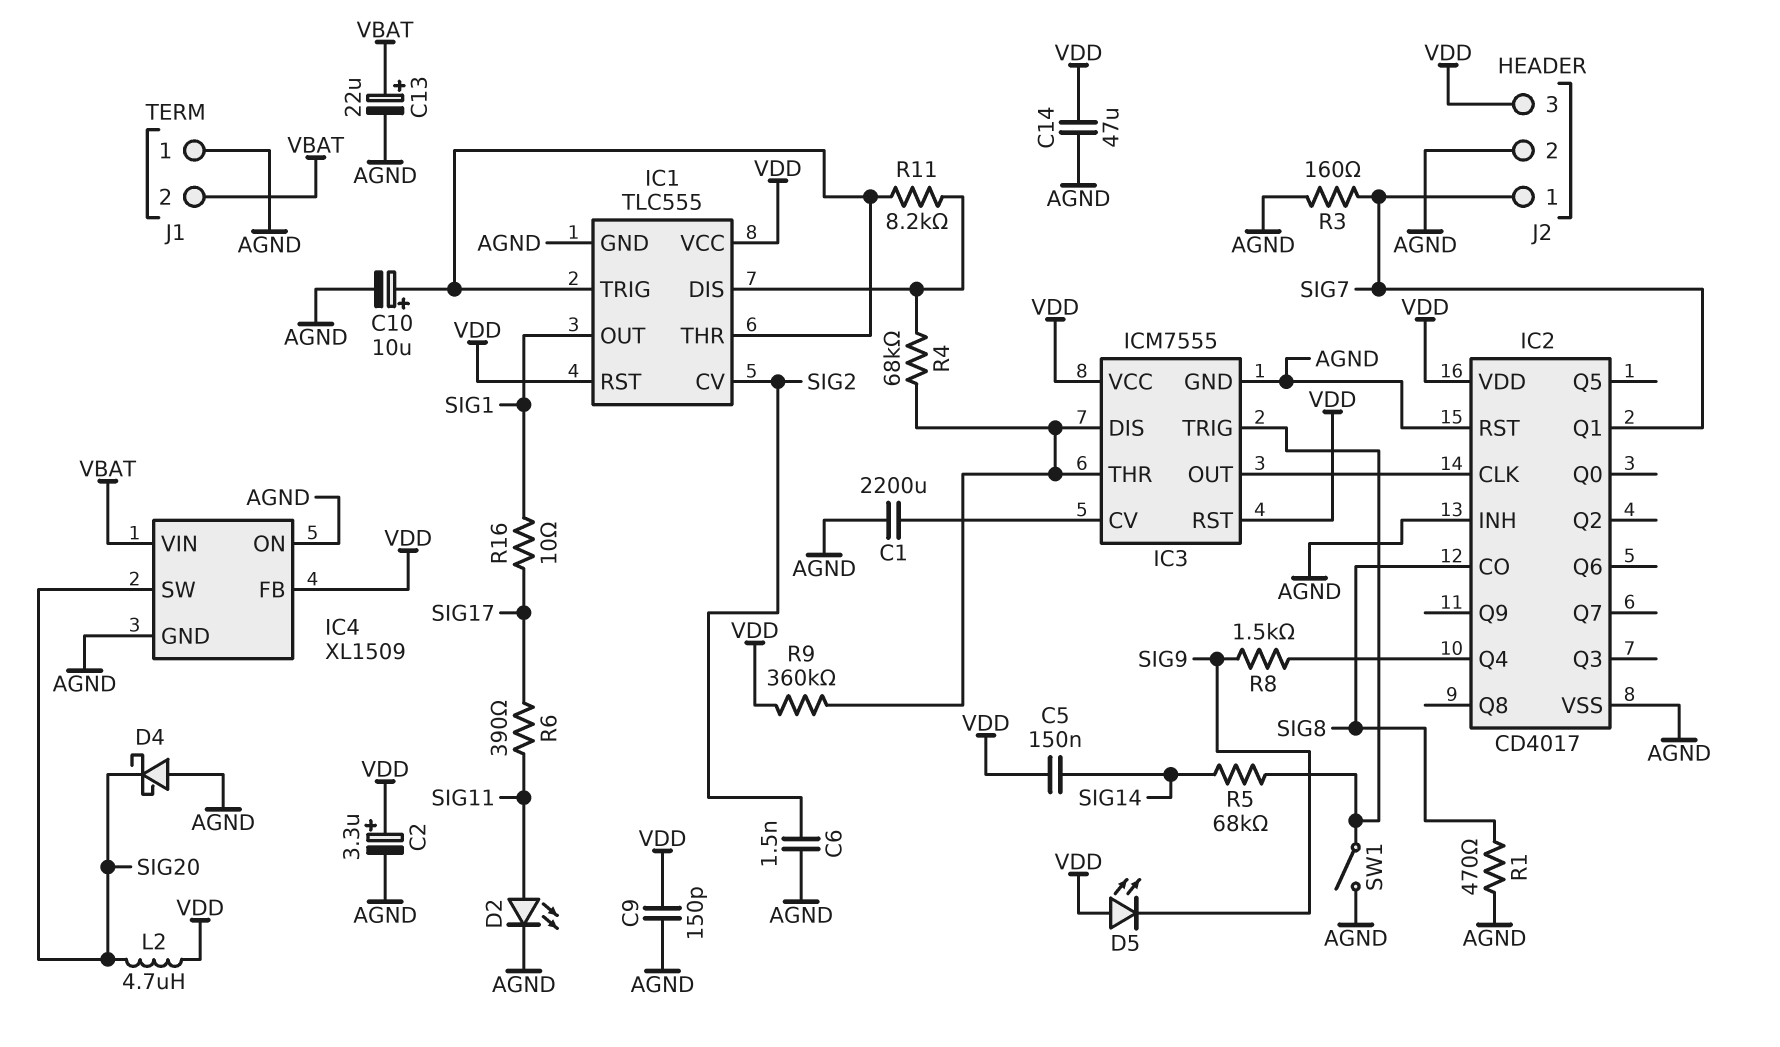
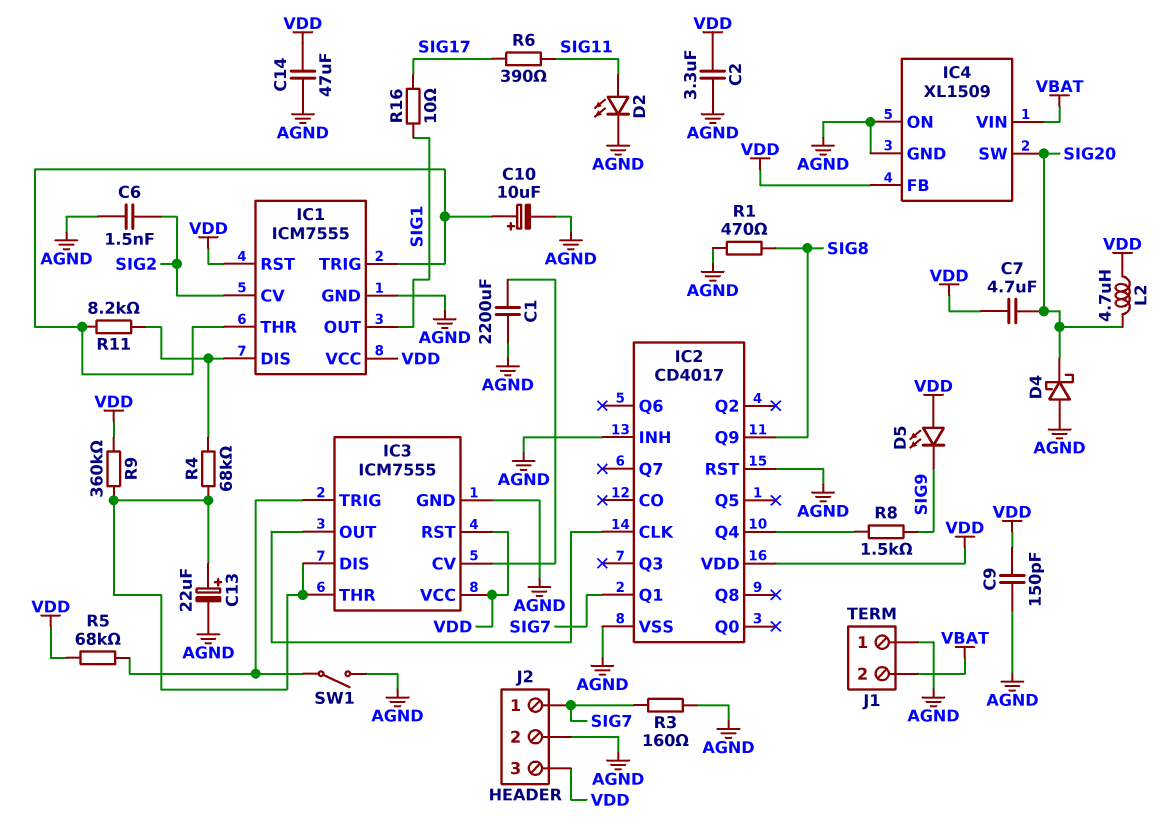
C2: 3.3uF (plus VDD, minus AGND) -> 3.3uF (AGND, VDD)
C5: 150nF (SIG14, VDD) -> none
C7: none -> 4.7uF (SIG20, VDD)
C13: 22uF (plus VBAT, minus AGND) -> 22uF (plus IC3/DIS, minus AGND)
IC1: TLC555 -> ICM7555
IC2 pin CO: SIG8 -> none
IC2 pin Q9: none -> SIG8
R5: 68k (IC3/TRIG, SIG14) -> 68k (IC3/TRIG, VDD)

